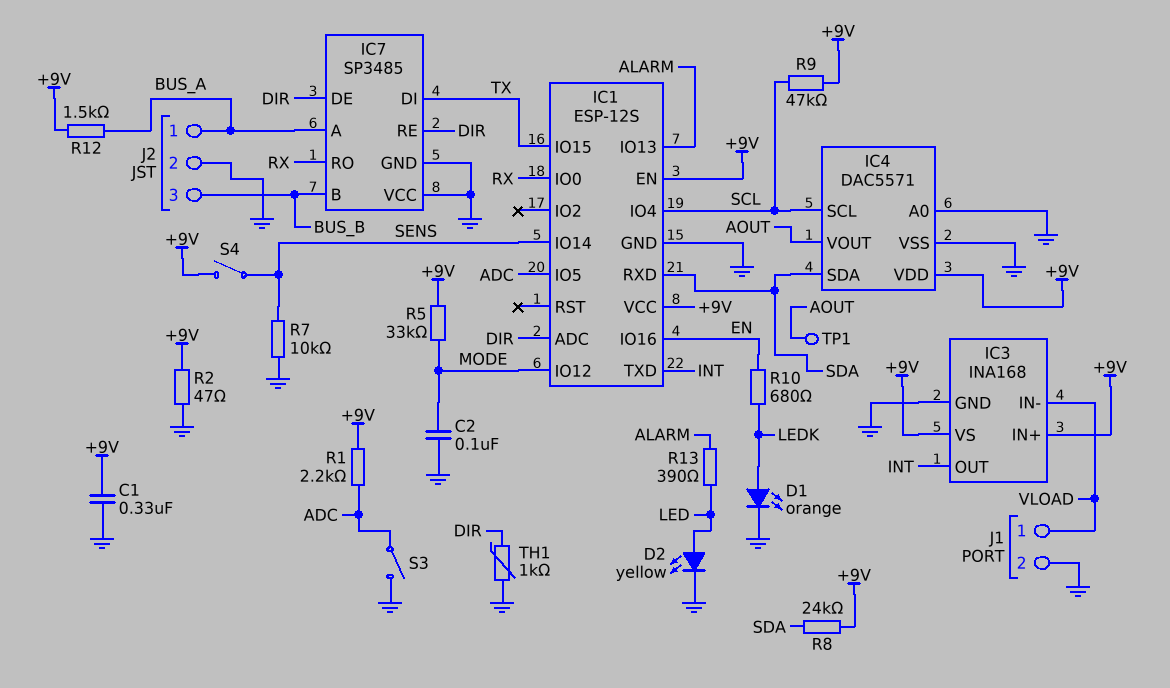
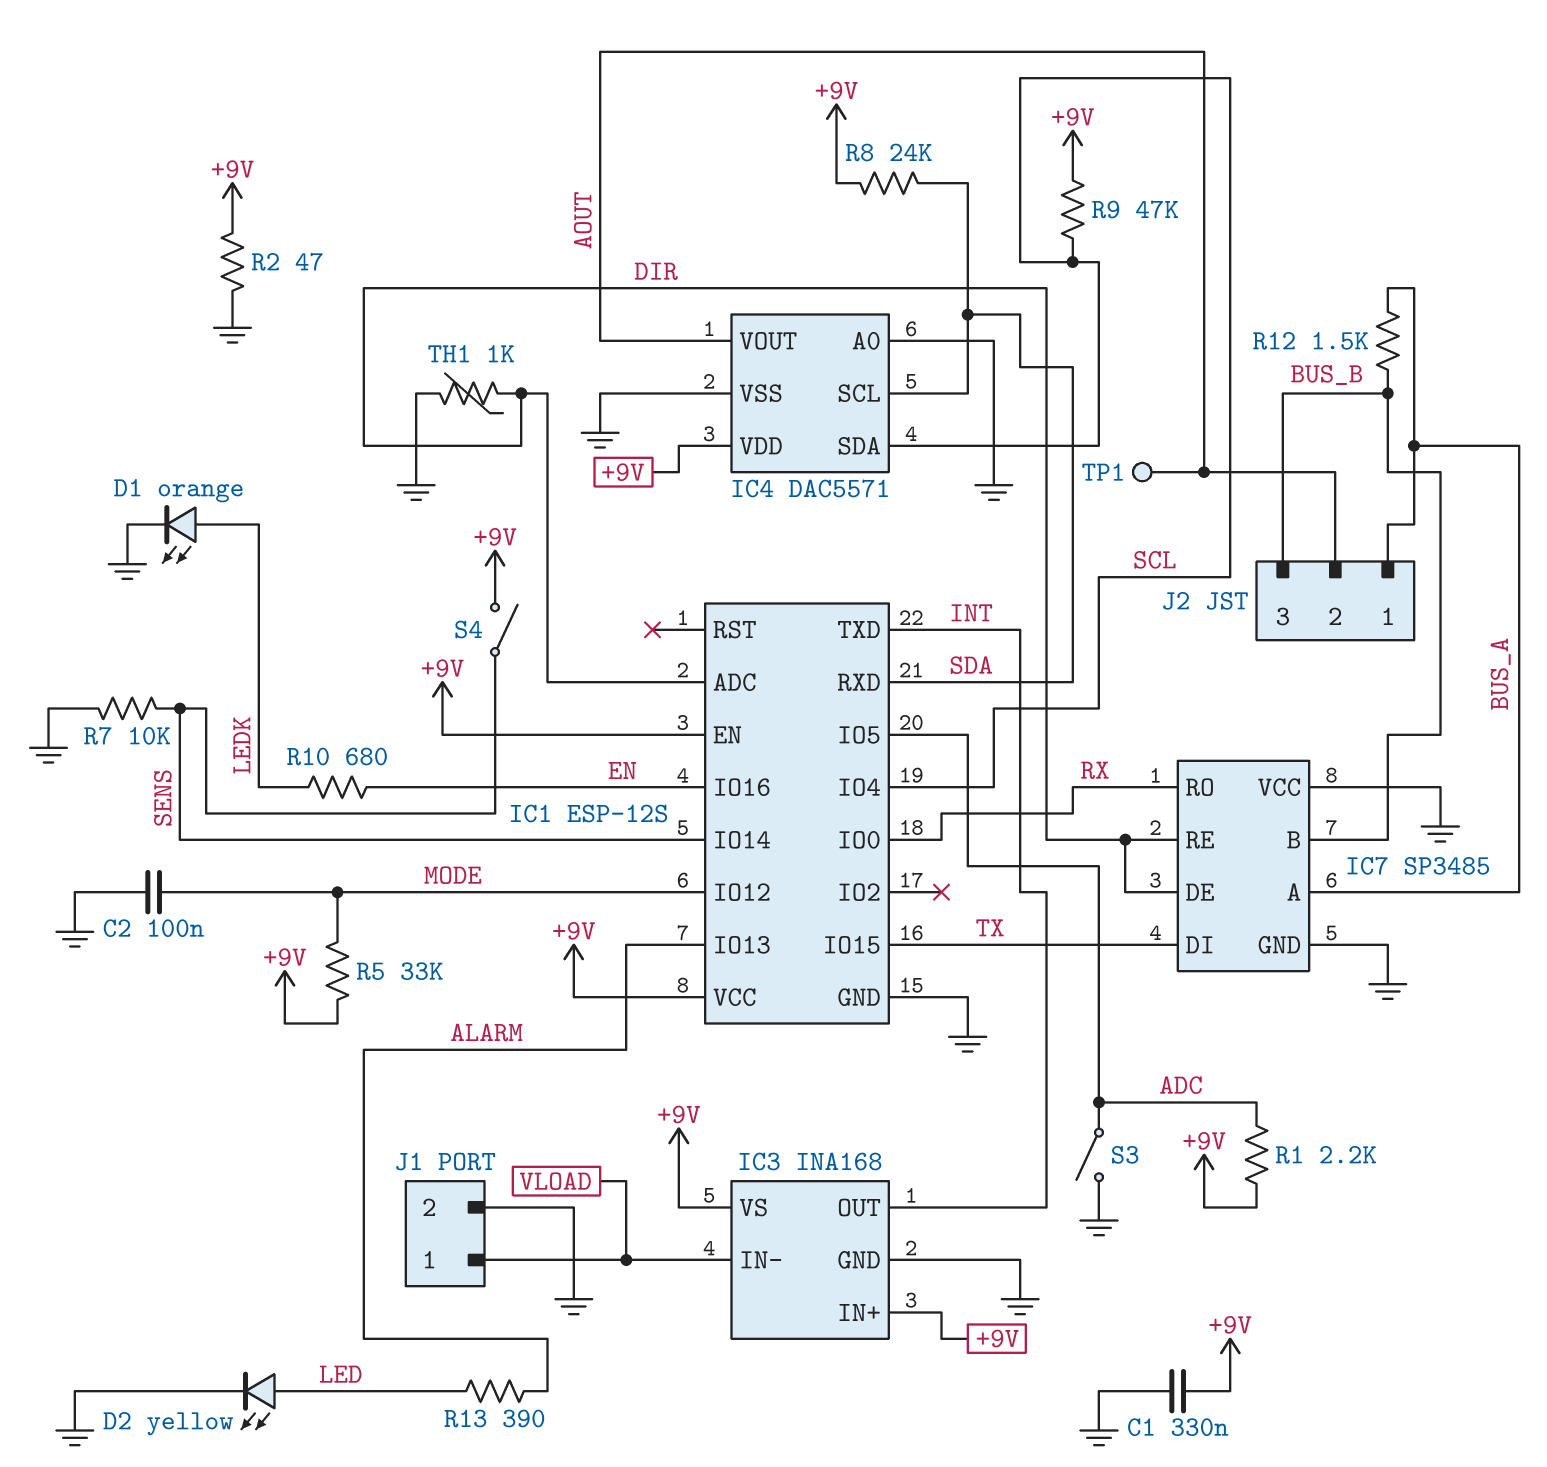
IC4 pin SCL: SCL -> SDA
IC4 pin SDA: SDA -> SCL
J2 pin 2: GND -> AOUT
R12: 1.5k (+9V, BUS_A) -> 1.5k (BUS_A, BUS_B)

